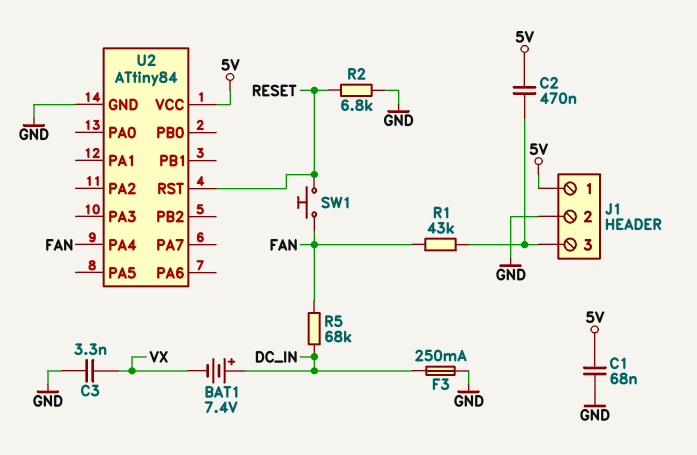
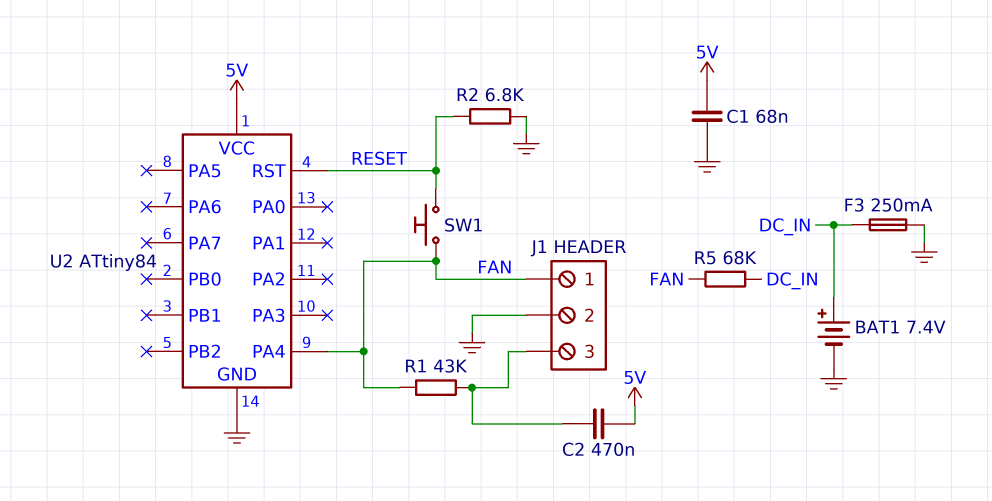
BAT1: 7.4V (plus DC_IN, minus VX) -> 7.4V (plus DC_IN, minus GND)
C3: 3.3nF (GND, VX) -> none
J1 pin 1: 5V -> FAN

